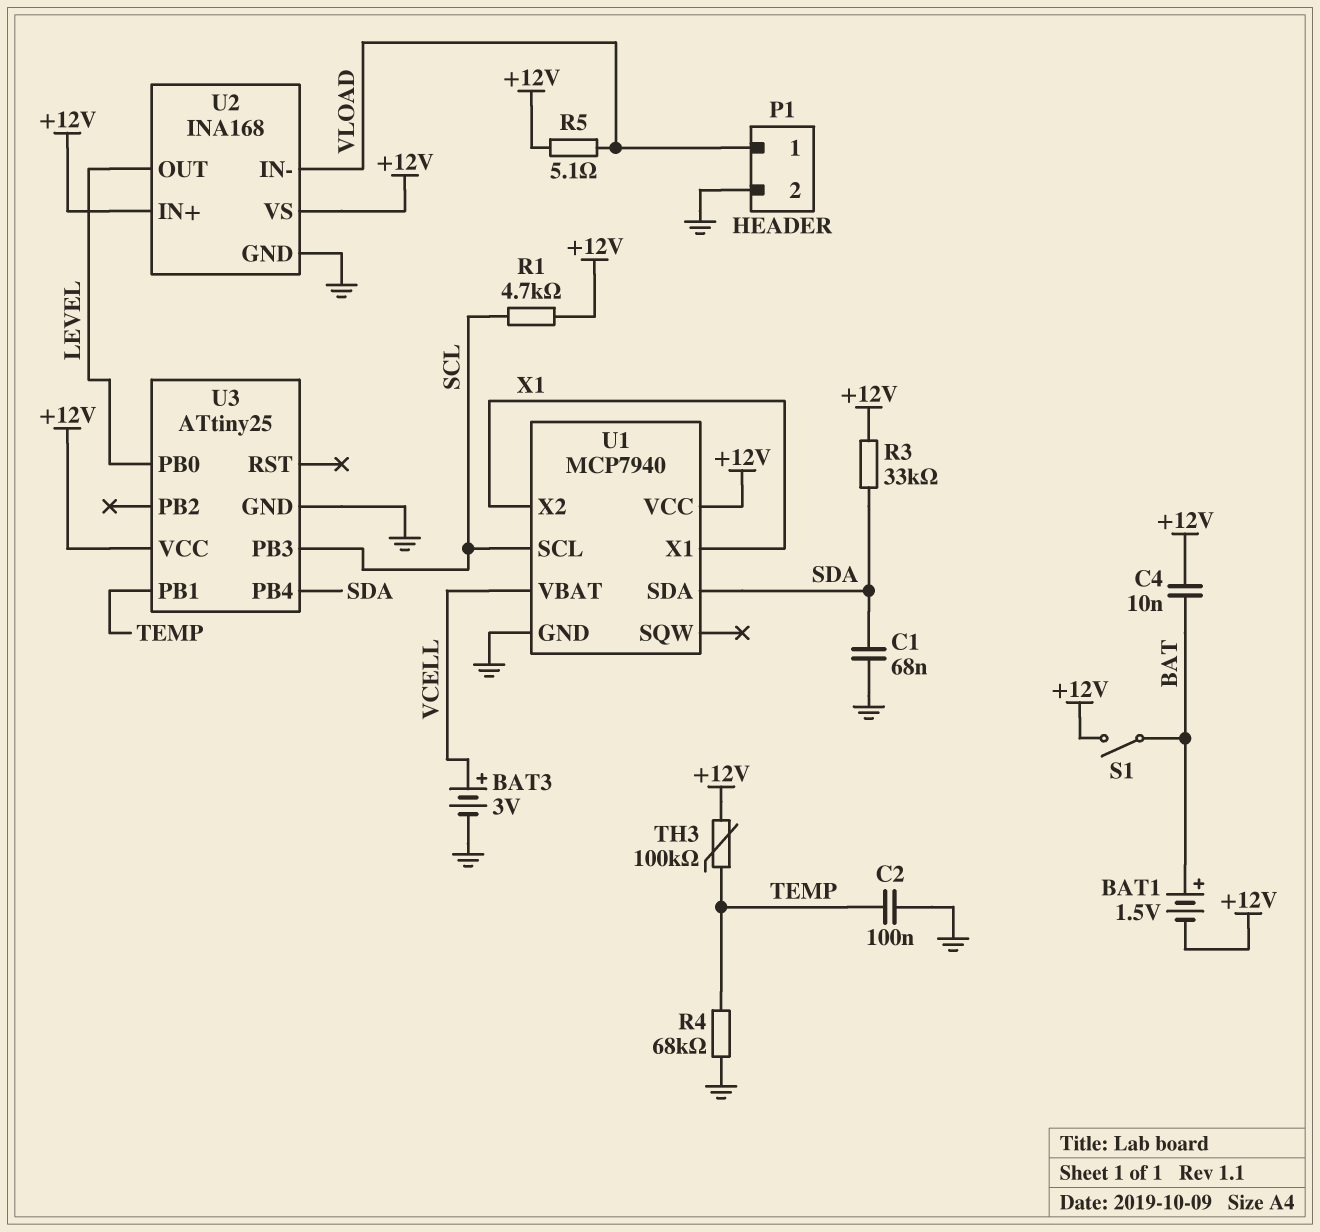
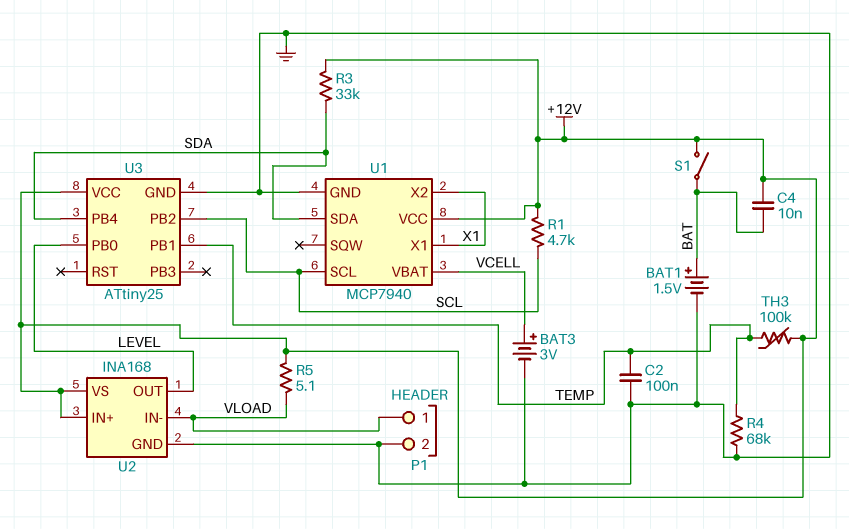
BAT1: 1.5V (plus BAT, minus +12V) -> 1.5V (plus BAT, minus GND)
C1: 68nF (GND, SDA) -> none
U3 pin PB2: none -> SCL
U3 pin PB3: SCL -> none

